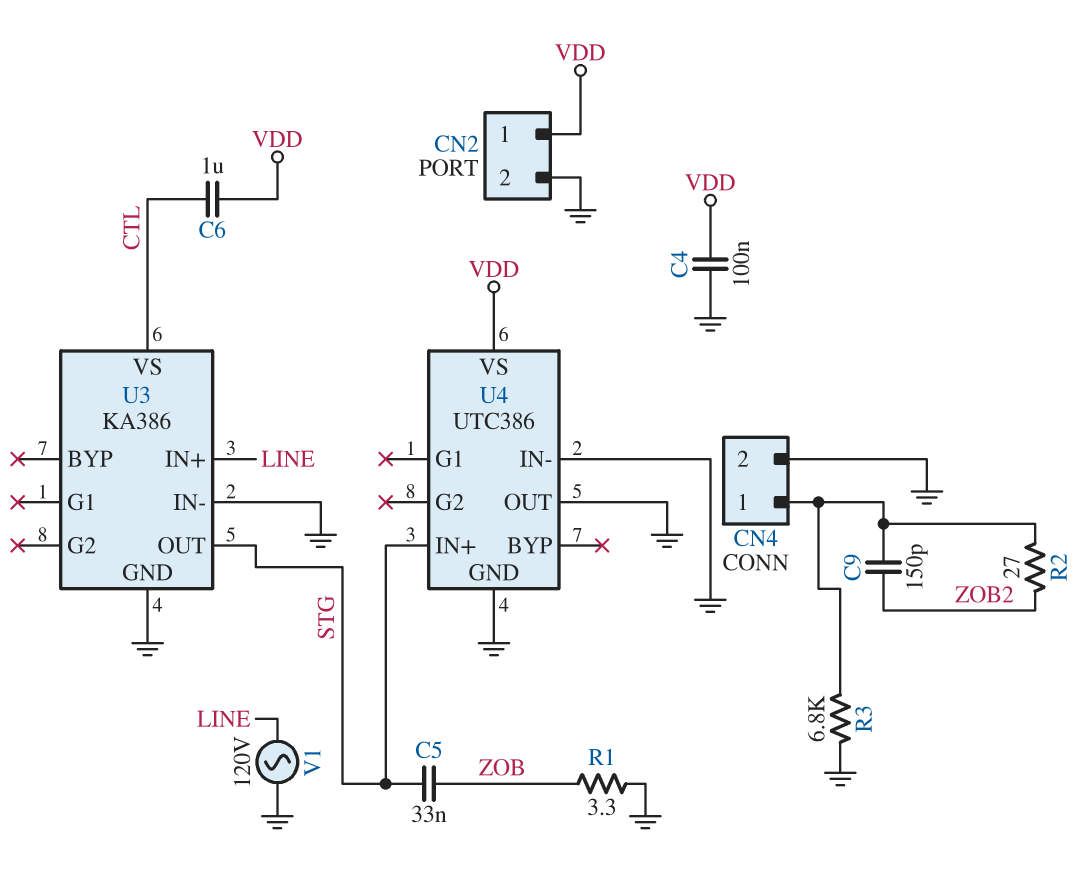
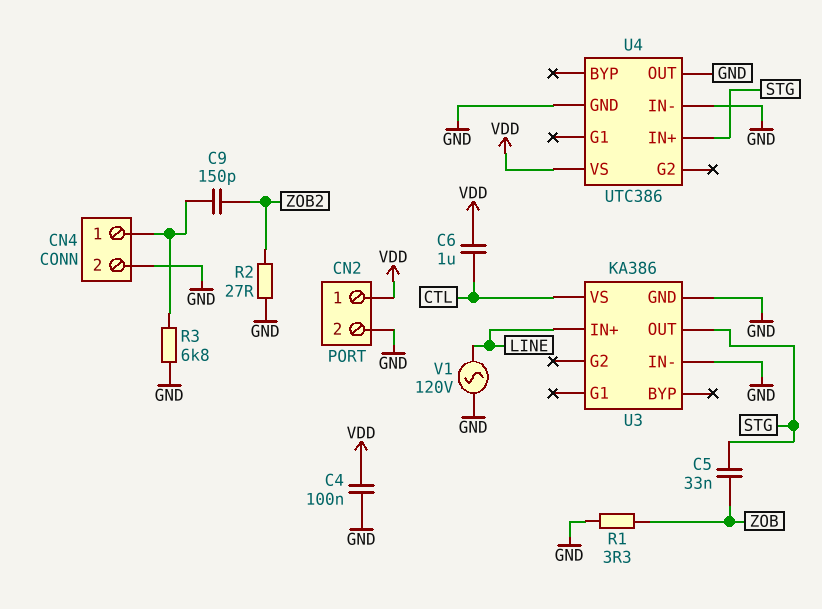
R2: 27 (CN4/1, ZOB2) -> 27 (GND, ZOB2)

